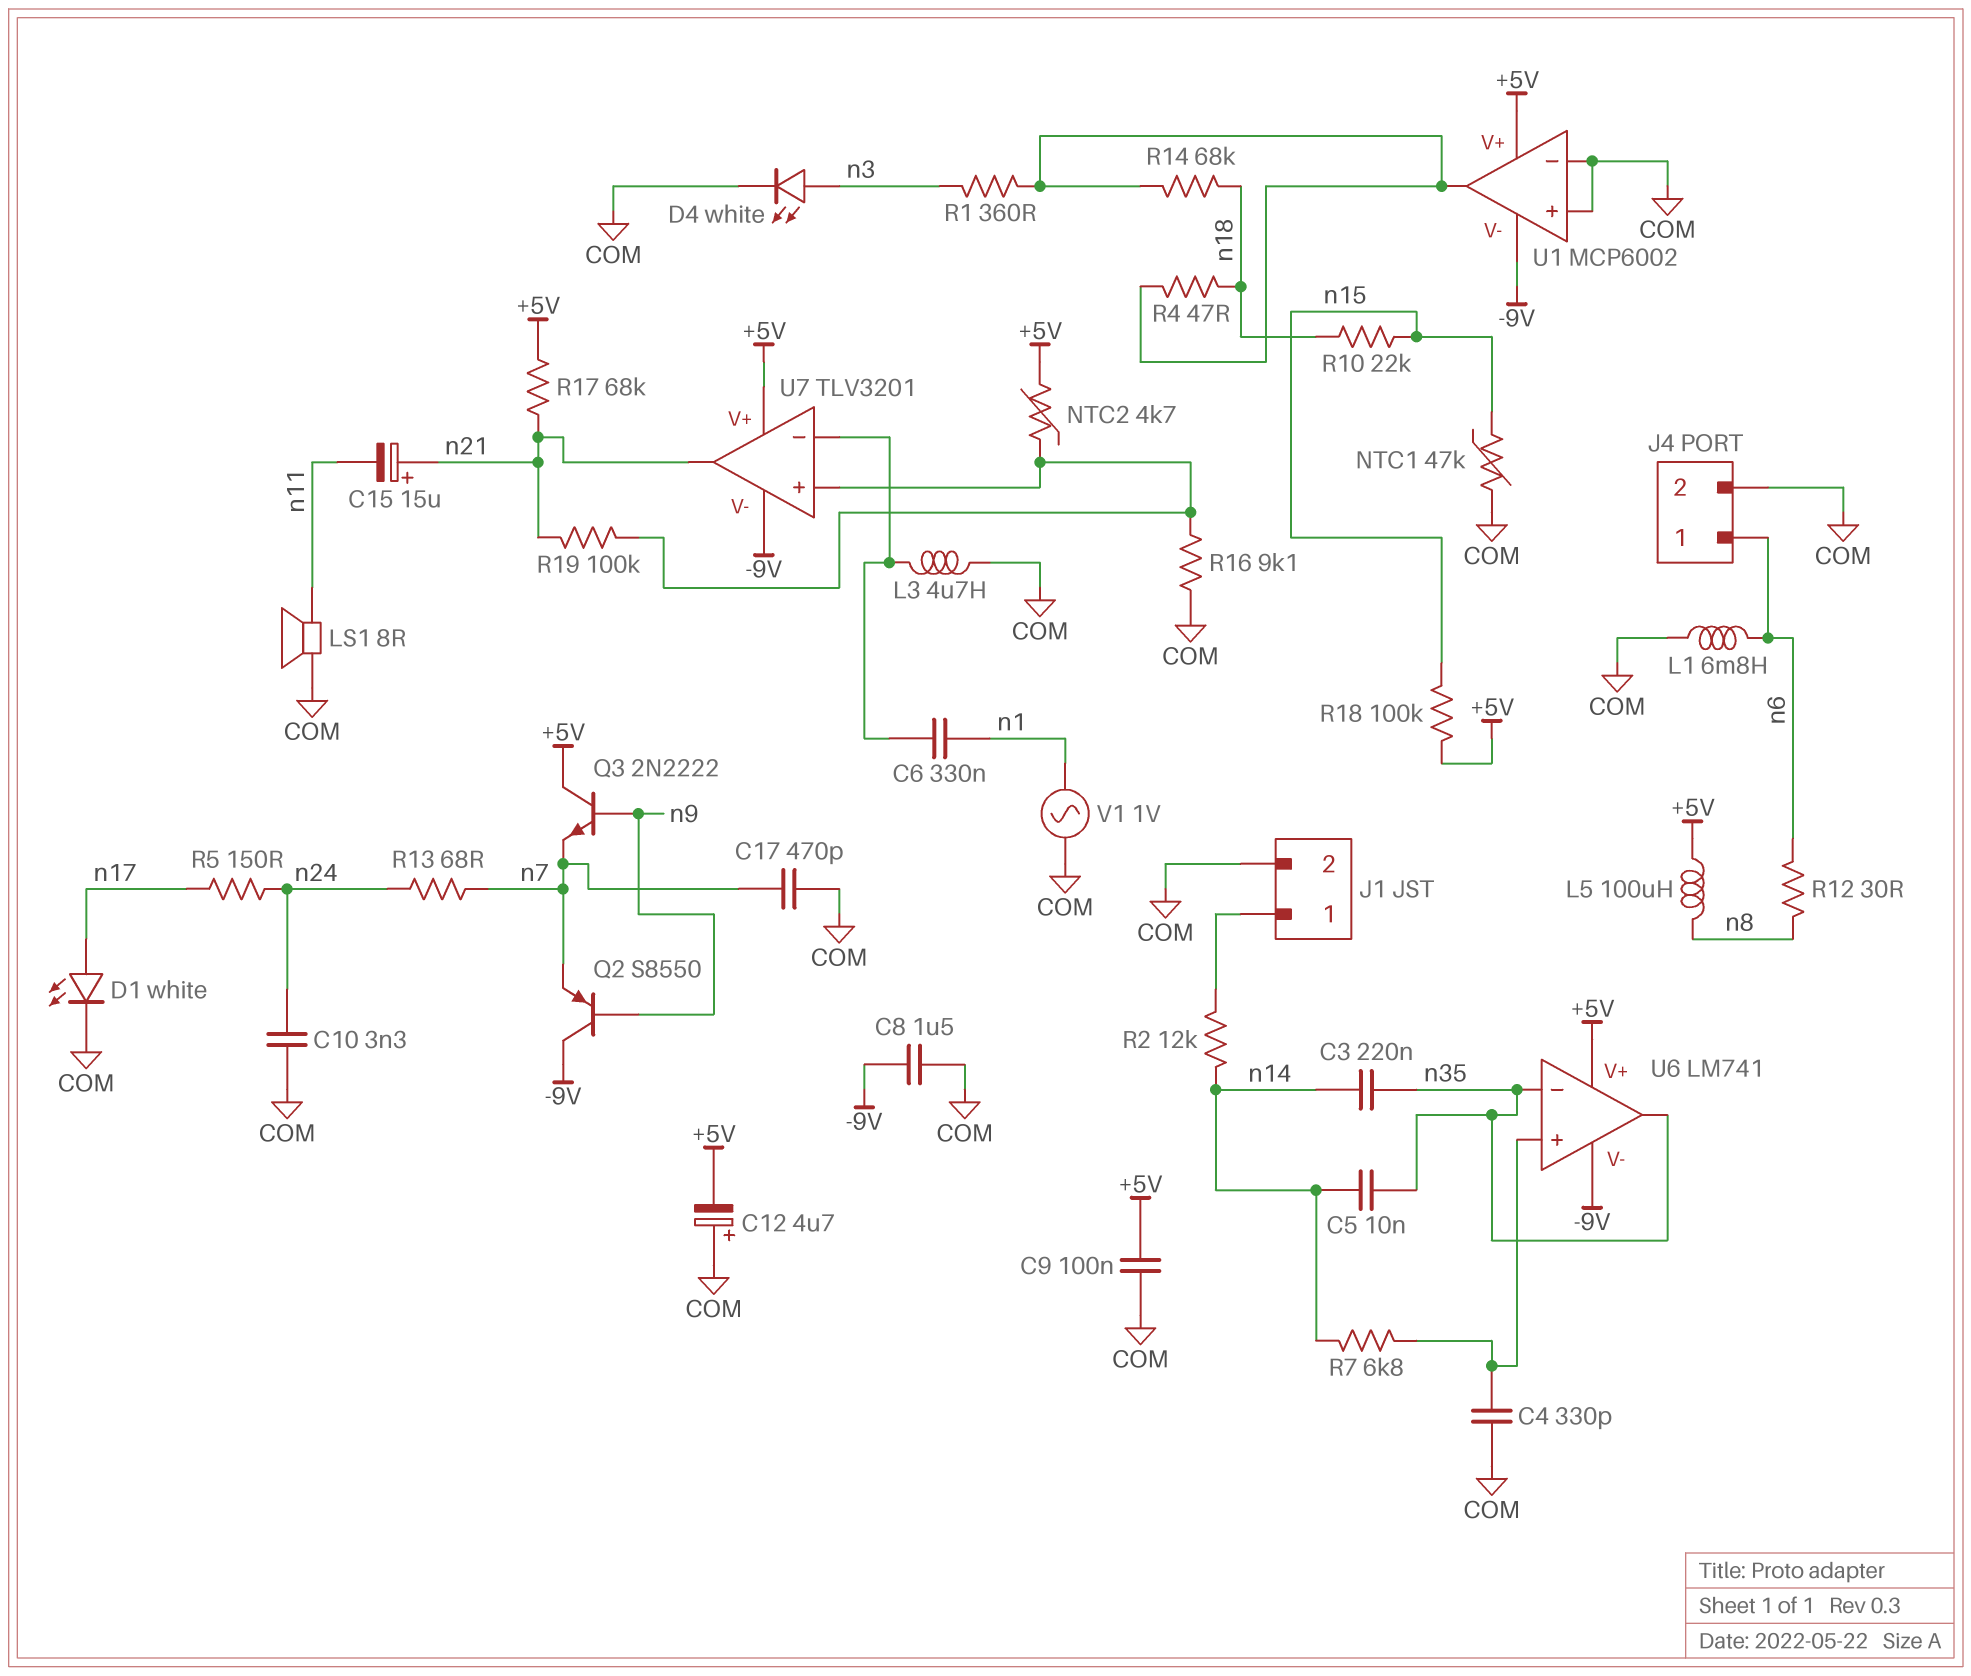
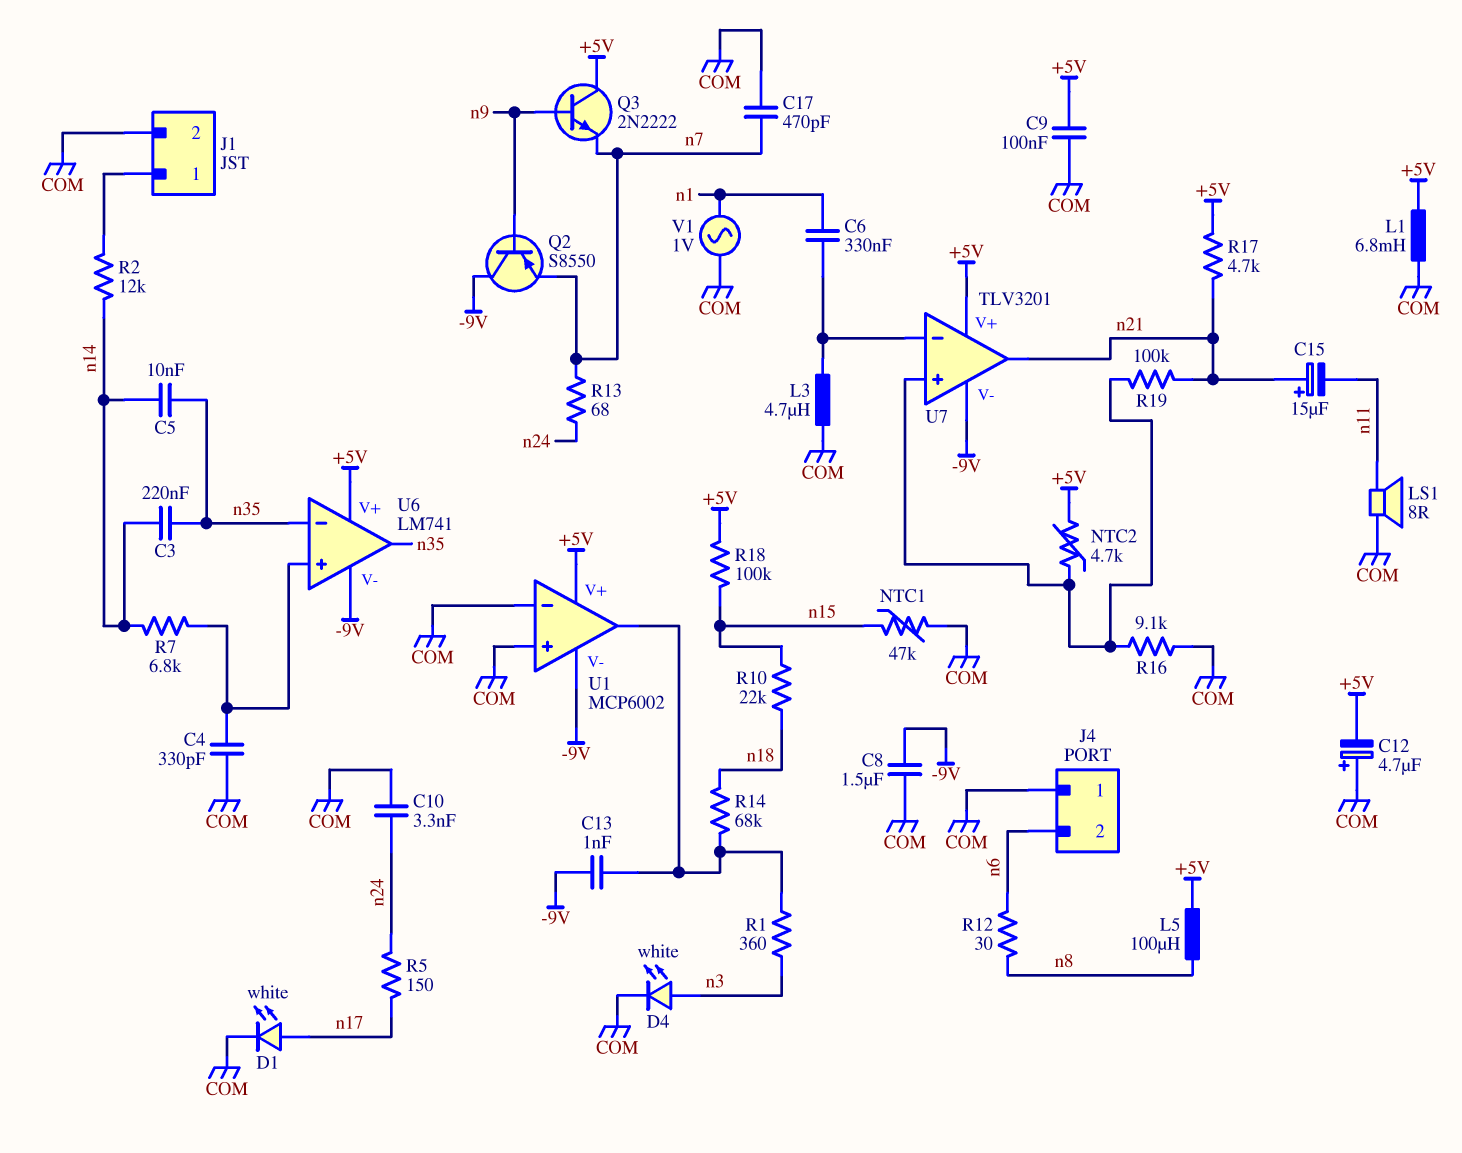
C13: none -> 1nF (-9V, U1/out)
J4 pin 1: n6 -> COM
J4 pin 2: COM -> n6
L1: 6.8mH (COM, n6) -> 6.8mH (+5V, COM)
R4: 47 (U1/out, n18) -> none
R17: 68k (+5V, n21) -> 4.7k (+5V, n21)

